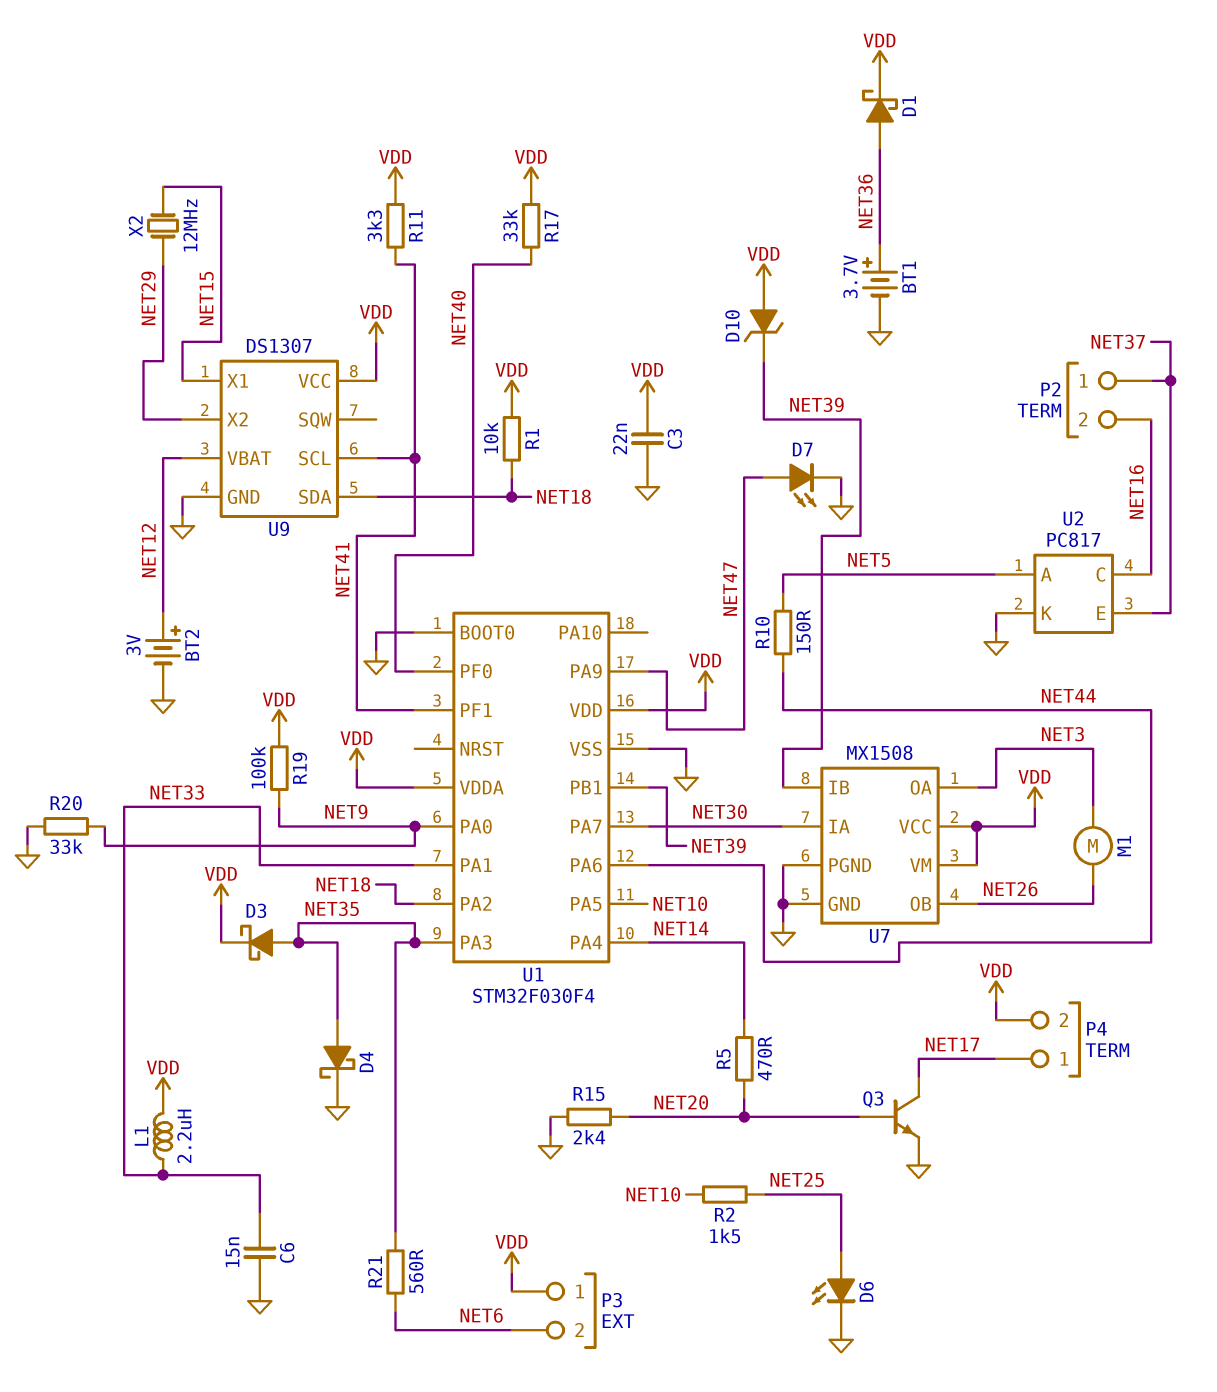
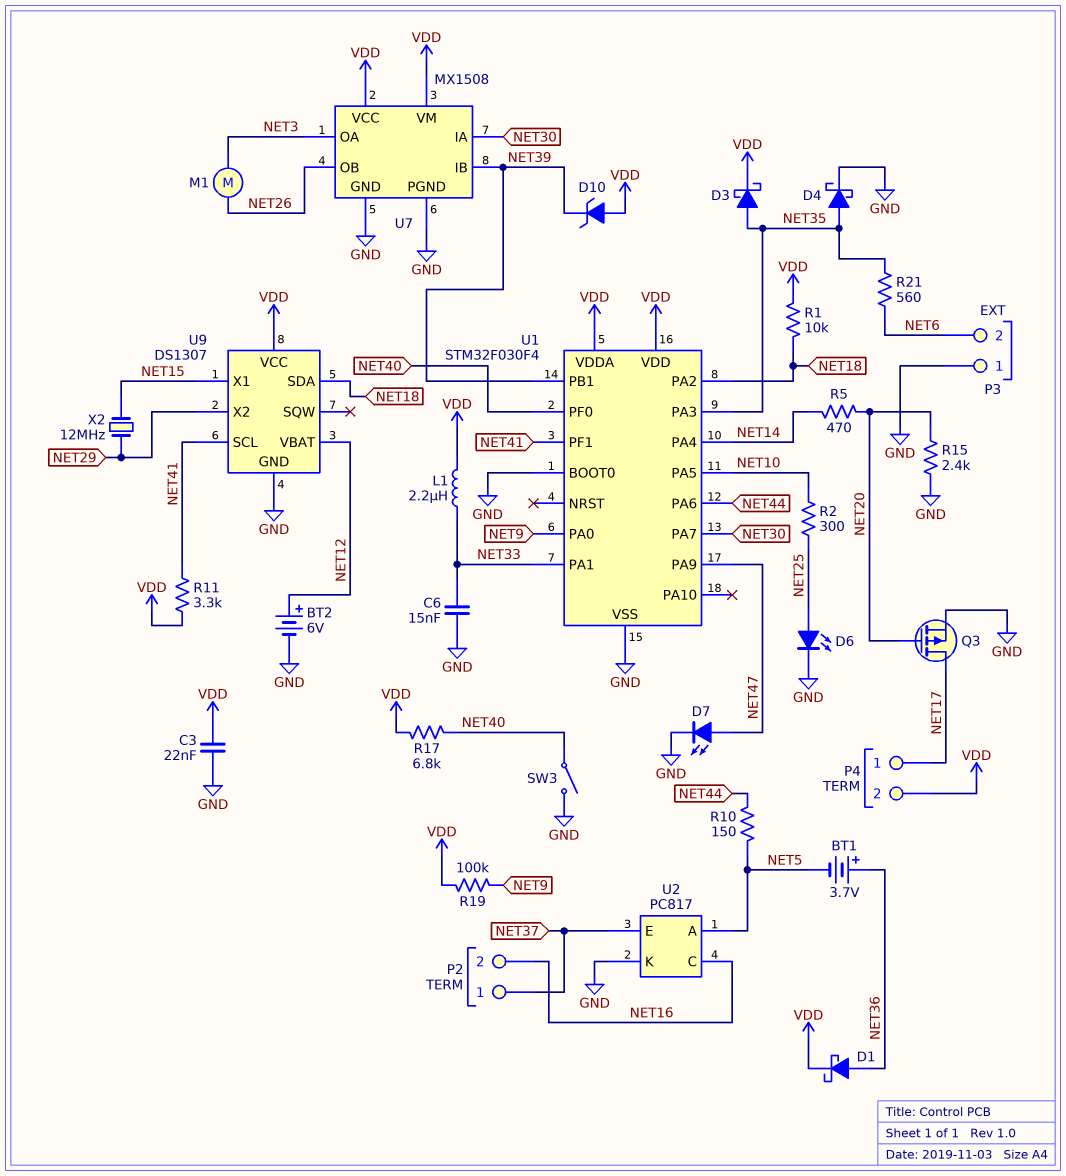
BT1: 3.7V (plus NET36, minus GND) -> 3.7V (plus NET36, minus NET5)
BT2: 3V (plus NET12, minus GND) -> 6V (plus NET12, minus GND)
P3 pin 1: VDD -> GND
Q3: NPN (B NET20, C NET17, E GND) -> PMOS (G NET20, D NET17, S GND)
R2: 1.5k (NET10, NET25) -> 300 (NET10, NET25)
R17: 33k (NET40, VDD) -> 6.8k (NET40, VDD)
R20: 33k (GND, NET9) -> none
SW3: none -> switch (GND, NET40)

